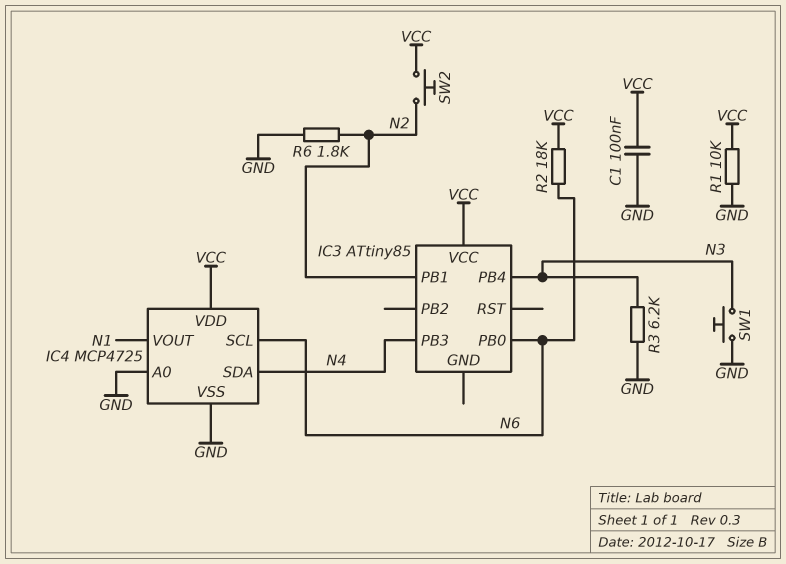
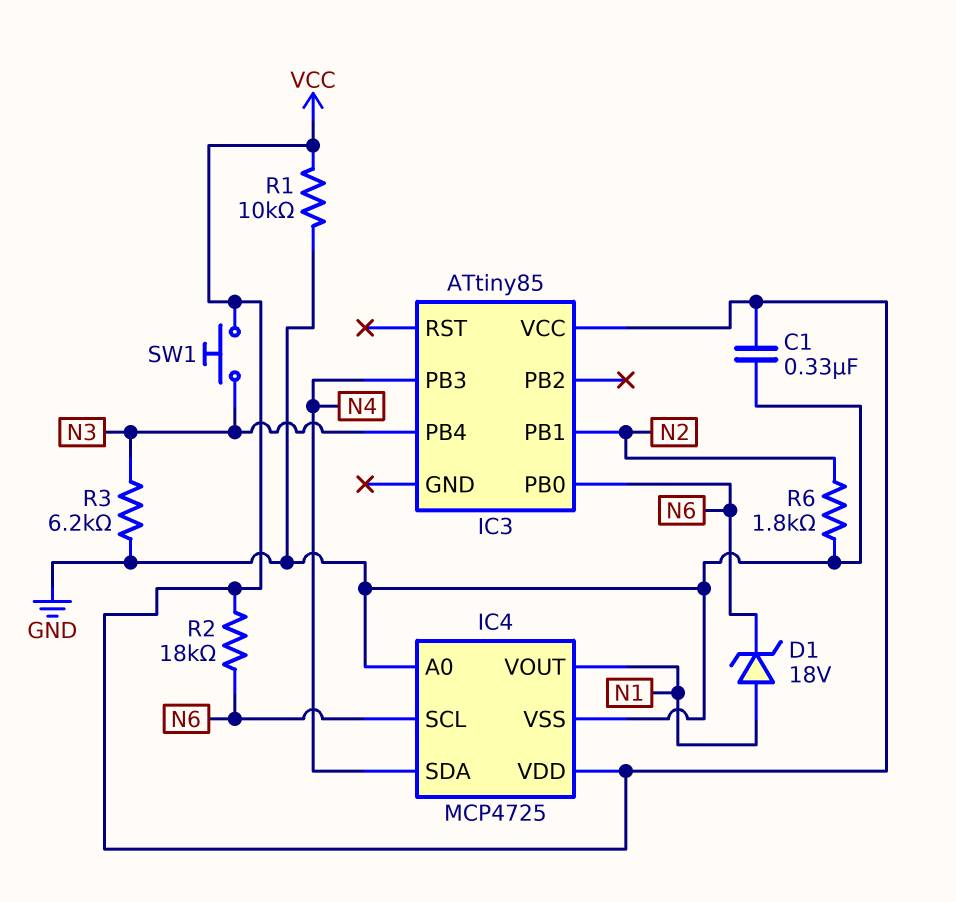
C1: 100nF (GND, VCC) -> 330nF (GND, VCC)
D1: none -> zener 18V (A N1, K N6)
SW1: button (GND, N3) -> button (N3, VCC)
SW2: button (N2, VCC) -> none

